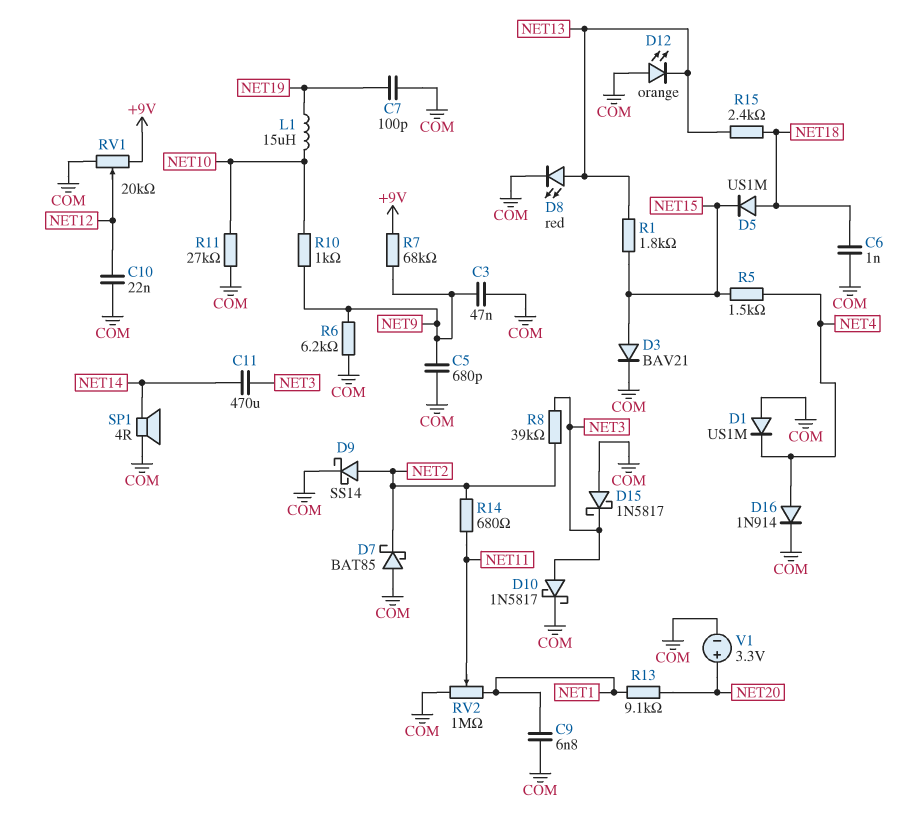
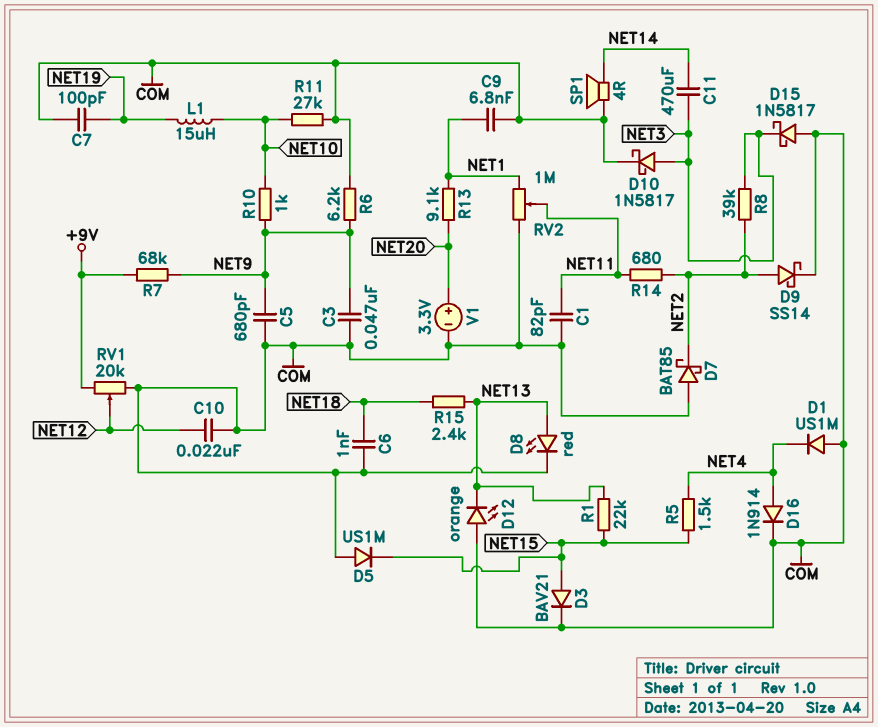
C1: none -> 82pF (COM, NET11)
D5: diode US1M (A NET18, K NET15) -> diode US1M (A COM, K NET15)
R1: 1.8k (NET13, NET15) -> 22k (NET13, NET15)

